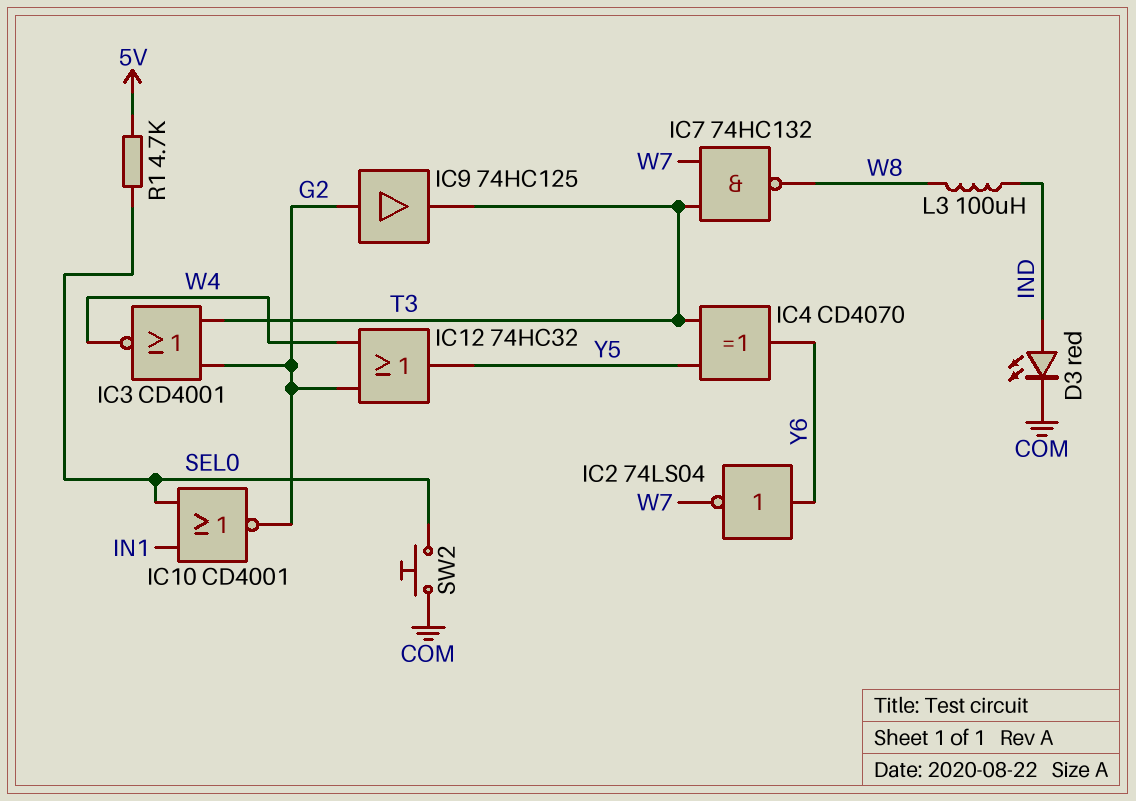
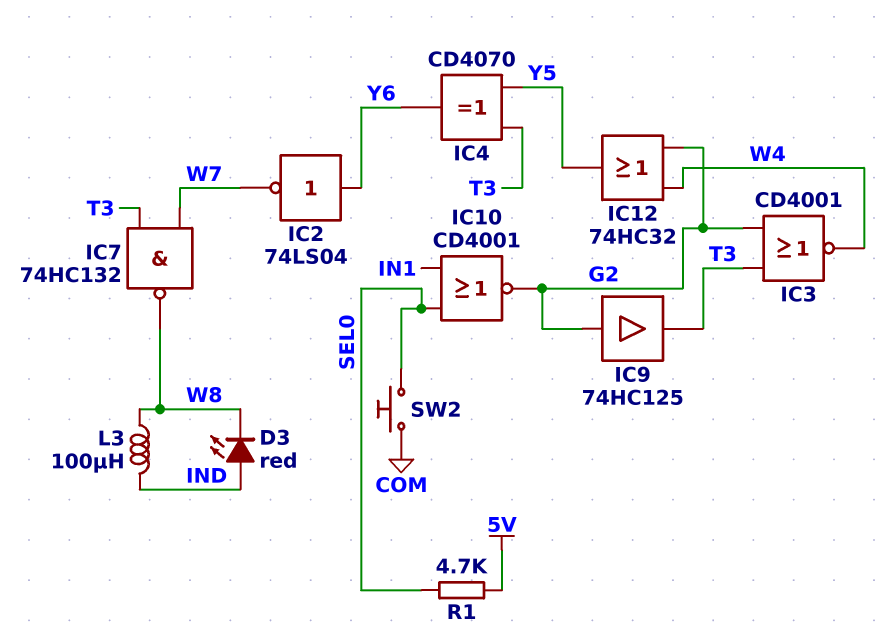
D3: LED red (A IND, K COM) -> LED red (A IND, K W8)

